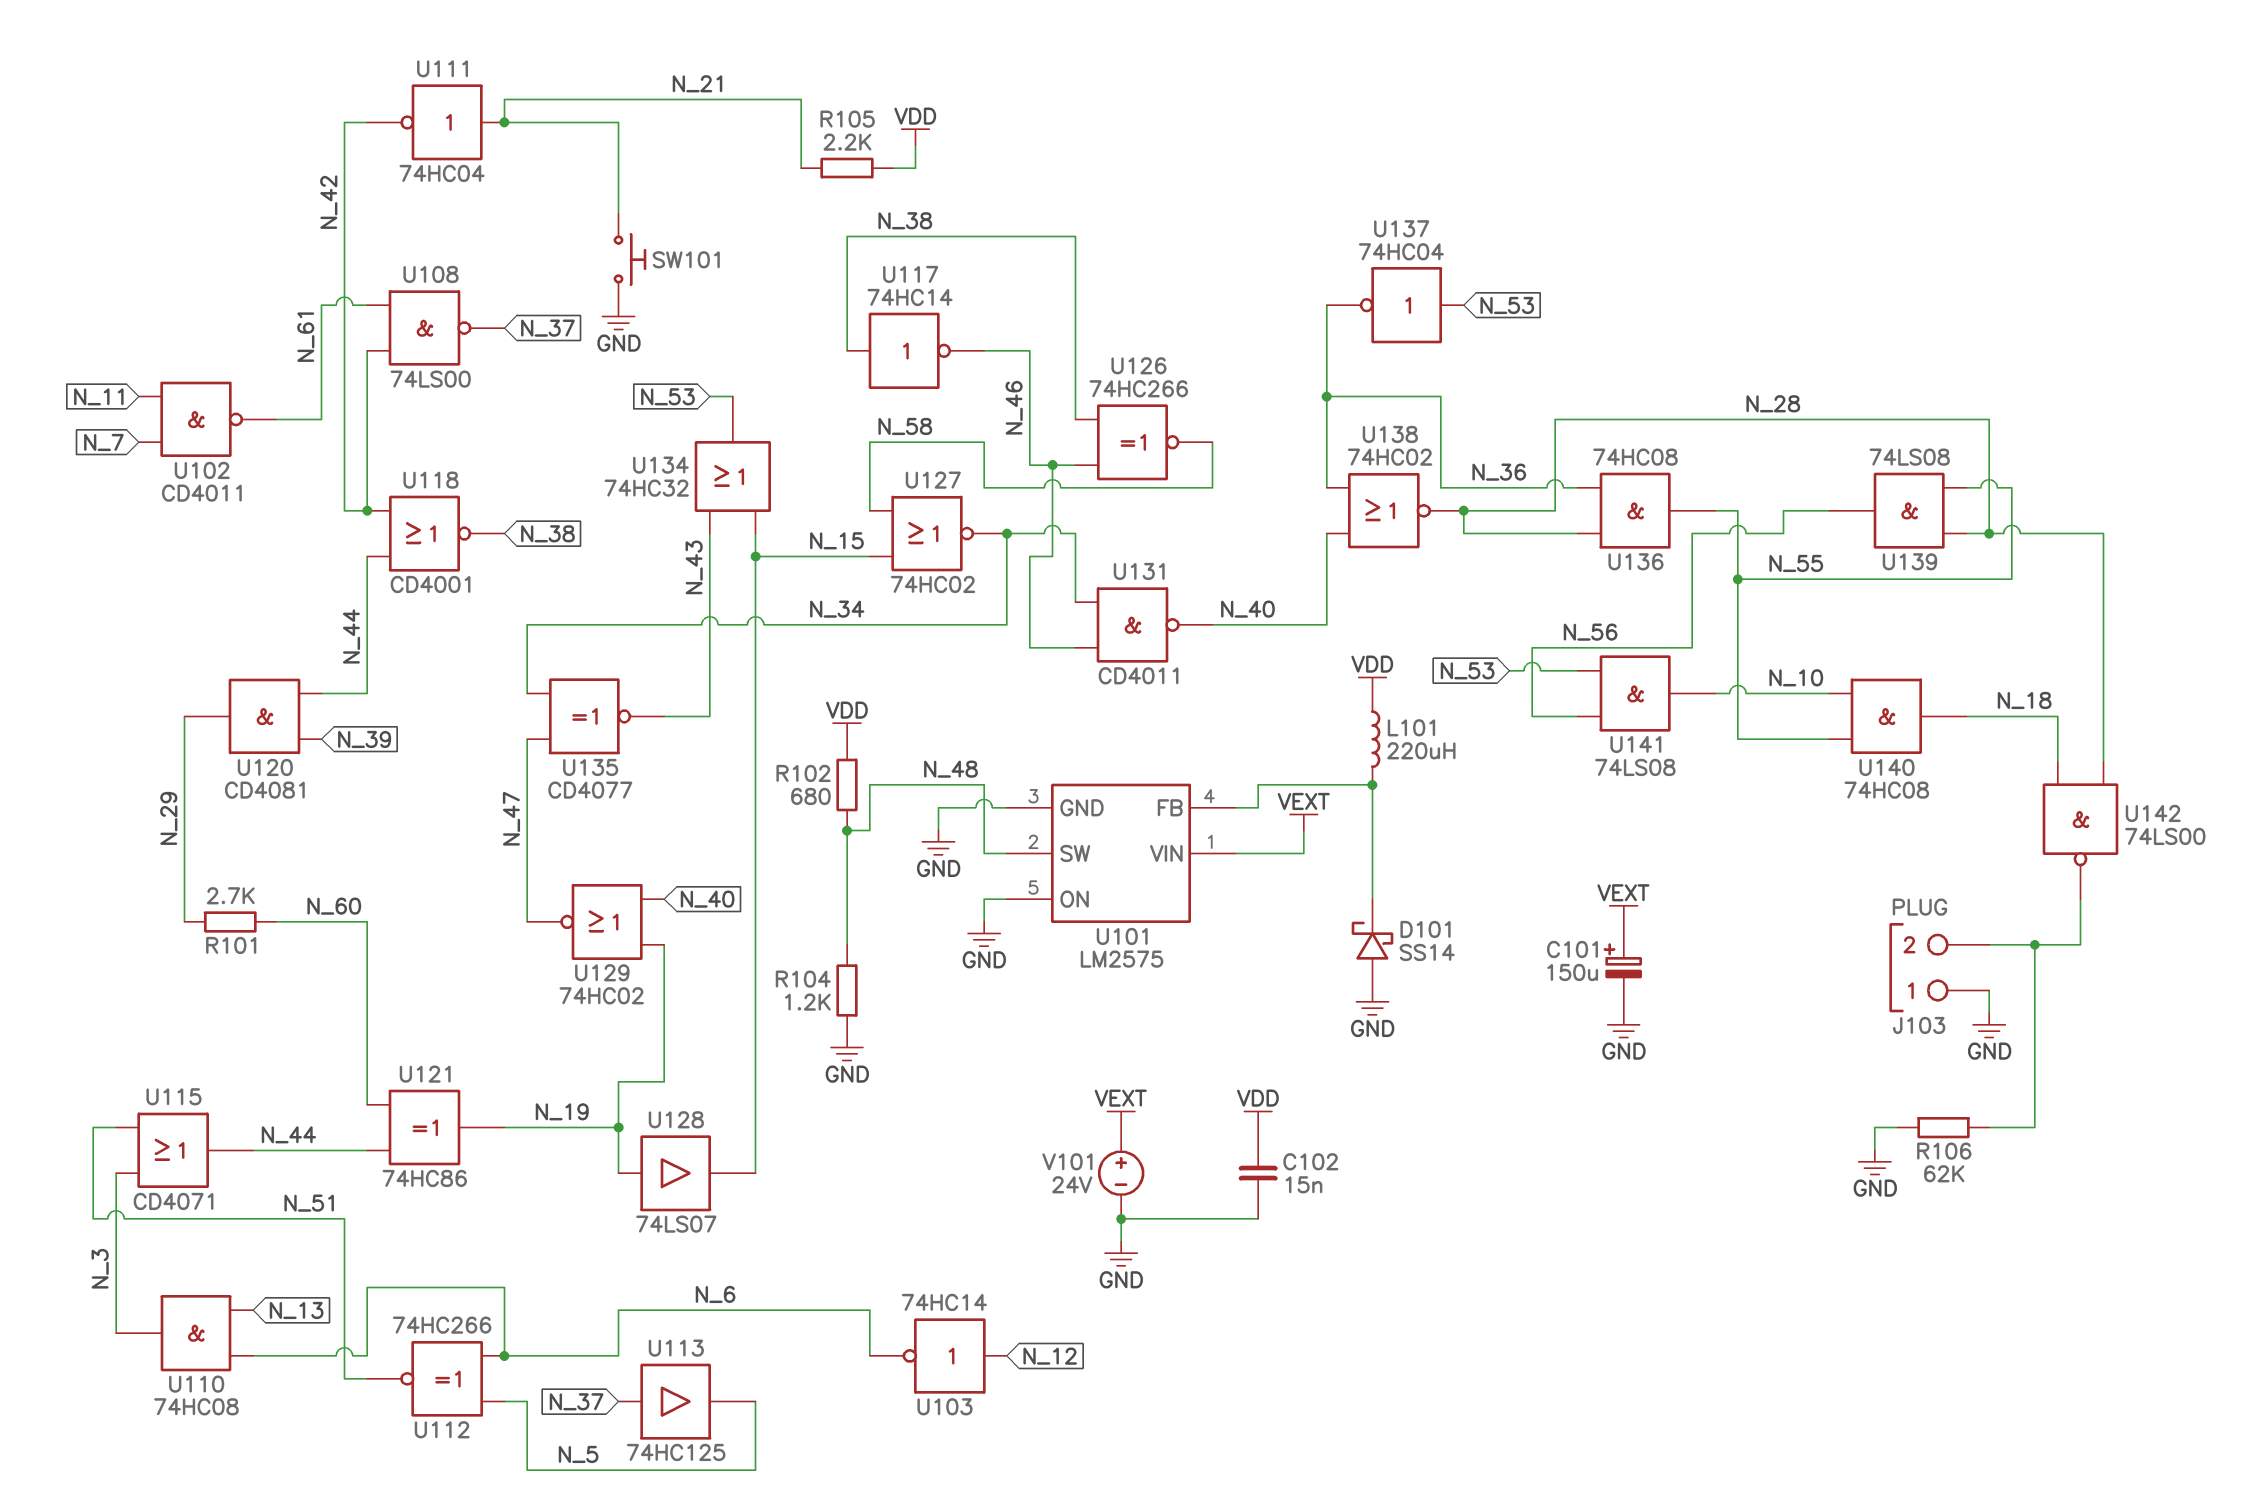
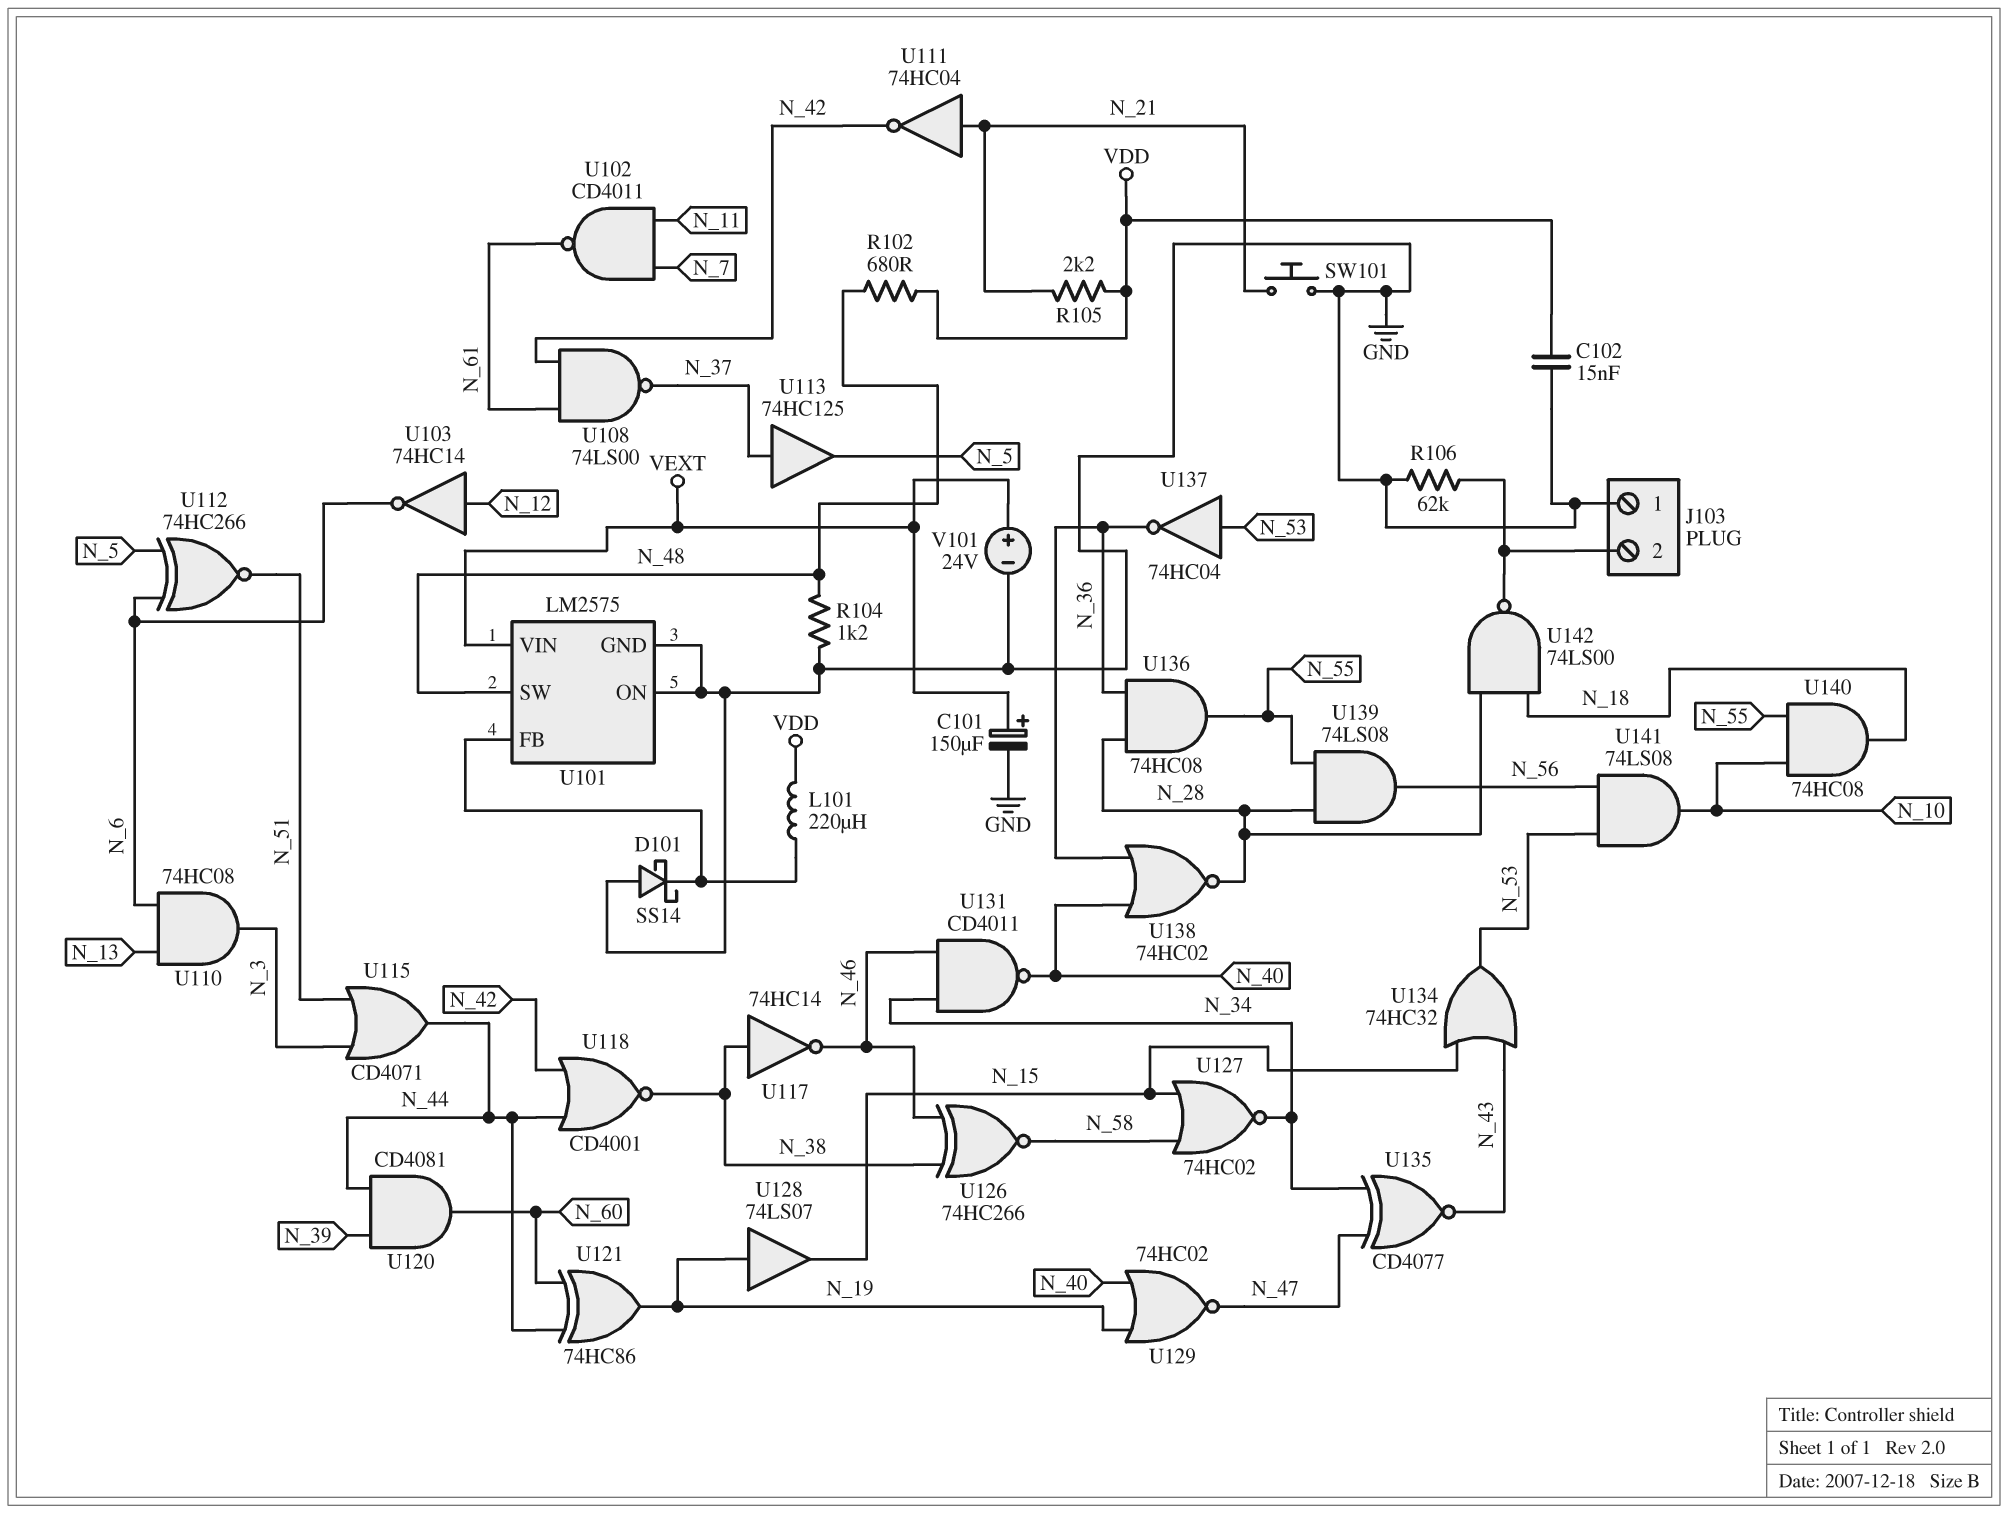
R101: 2.7k (N_29, N_60) -> none
U120: AND CD4081 (in N_39, in N_44, out N_29) -> AND CD4081 (in N_39, in N_44, out N_60)

